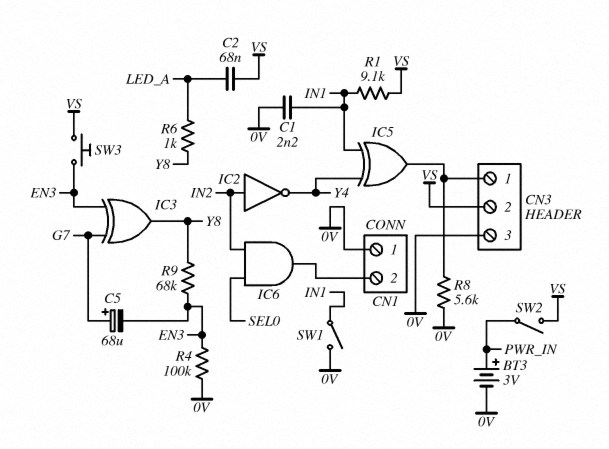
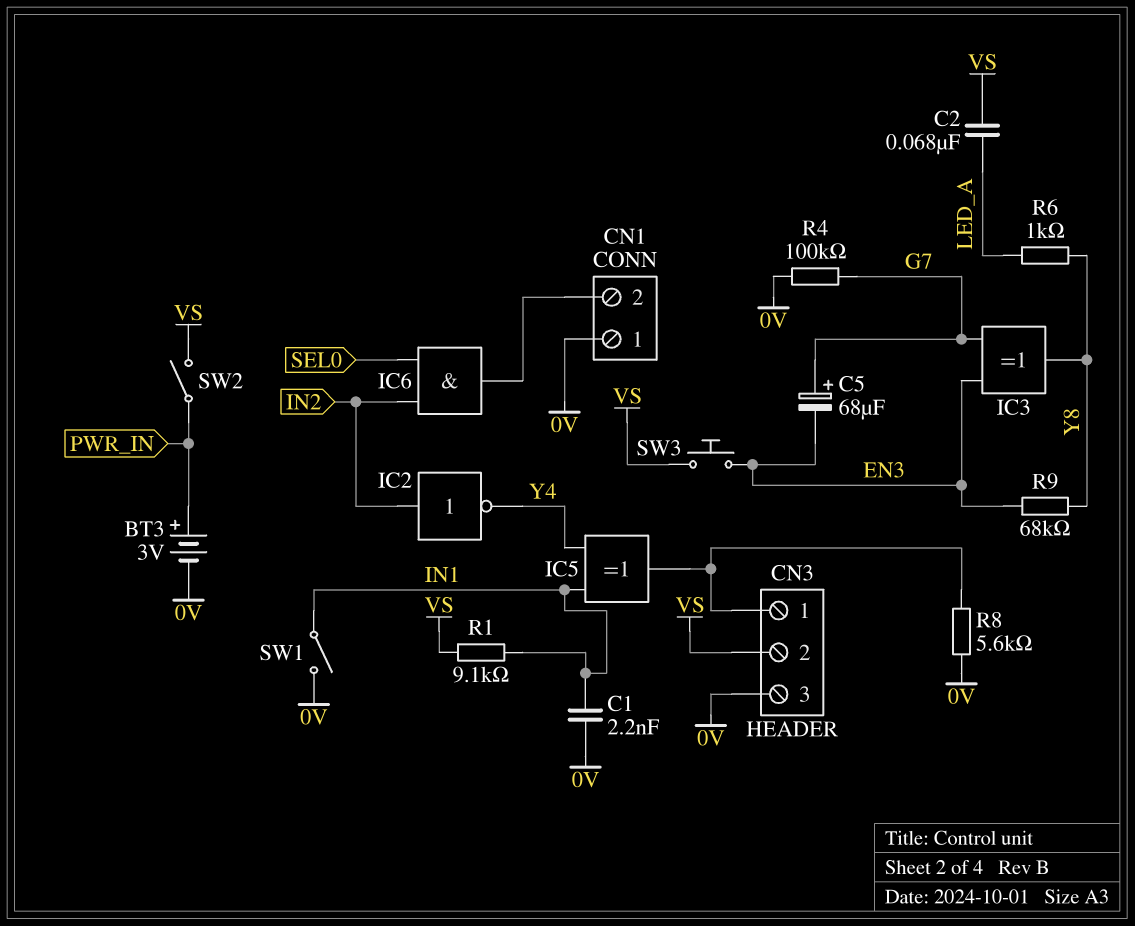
R4: 100k (0V, EN3) -> 100k (0V, G7)

